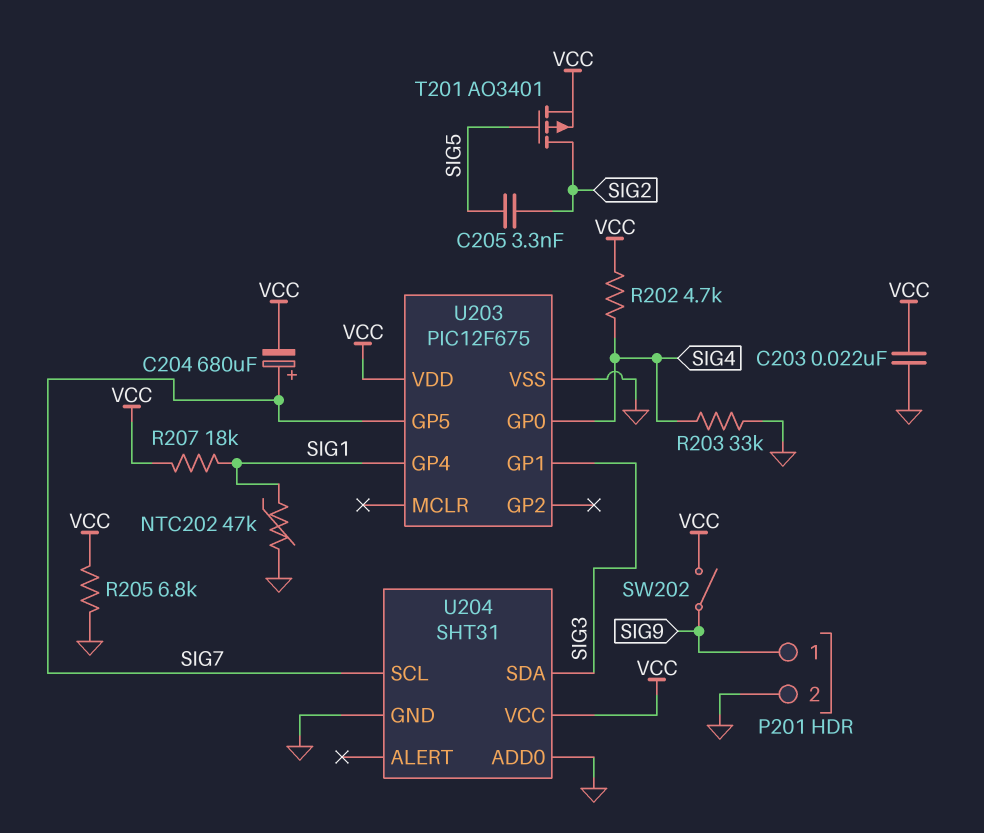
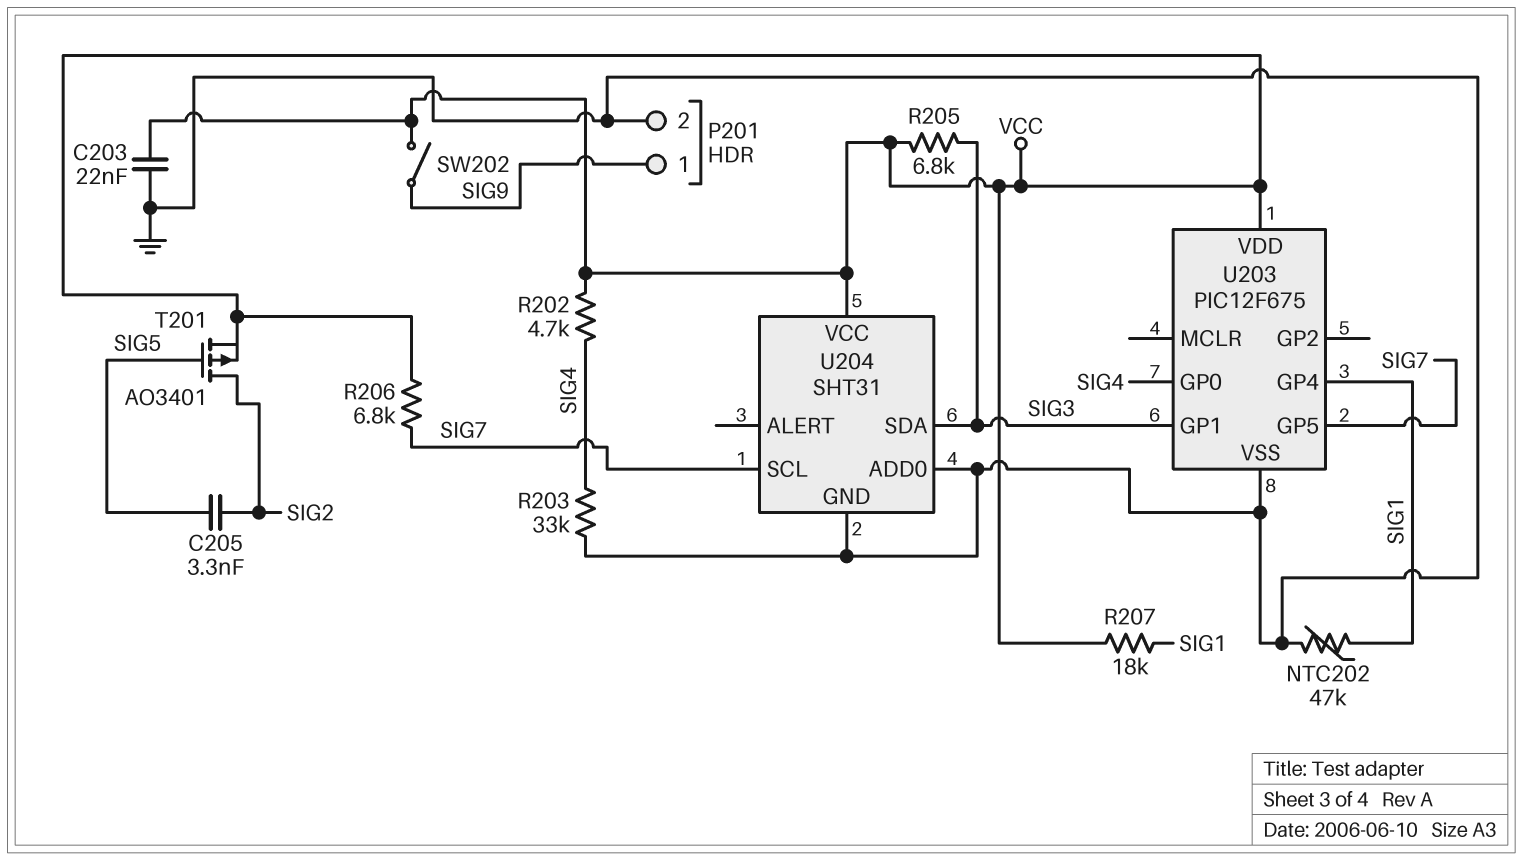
C204: 680uF (plus SIG7, minus VCC) -> none
R205: 6.8k (GND, VCC) -> 6.8k (SIG3, VCC)
R206: none -> 6.8k (SIG7, VCC)

